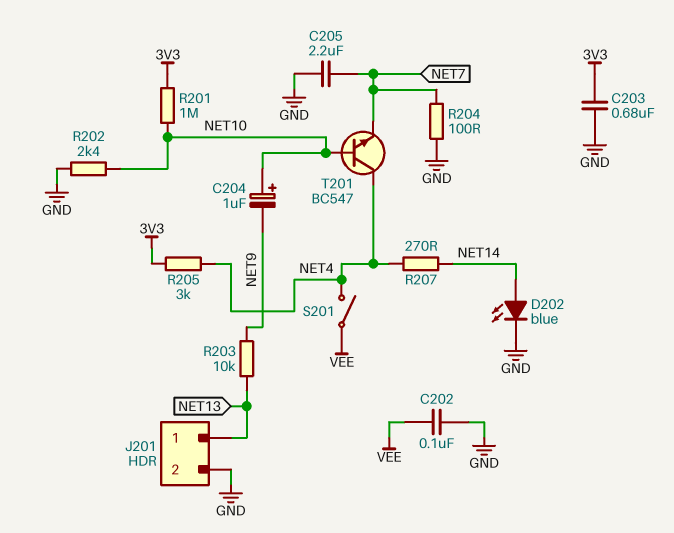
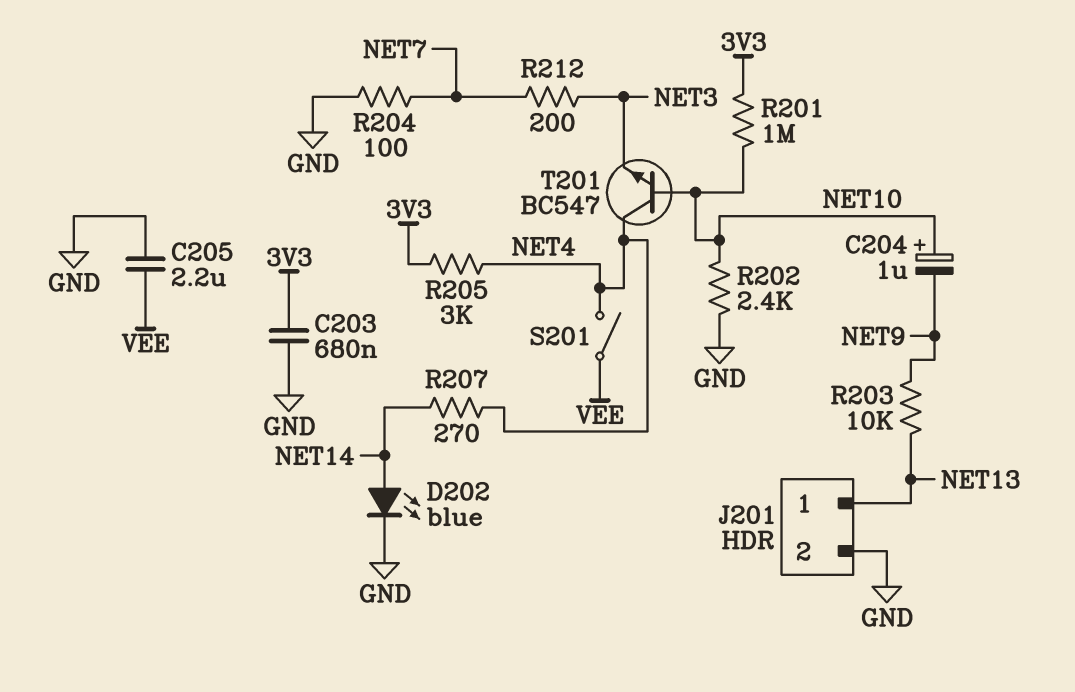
C202: 100nF (GND, VEE) -> none
C205: 2.2uF (GND, NET7) -> 2.2uF (GND, VEE)
R212: none -> 200 (NET3, NET7)
T201: NPN BC547 (B NET10, C NET4, E NET7) -> NPN BC547 (B NET10, C NET4, E NET3)

